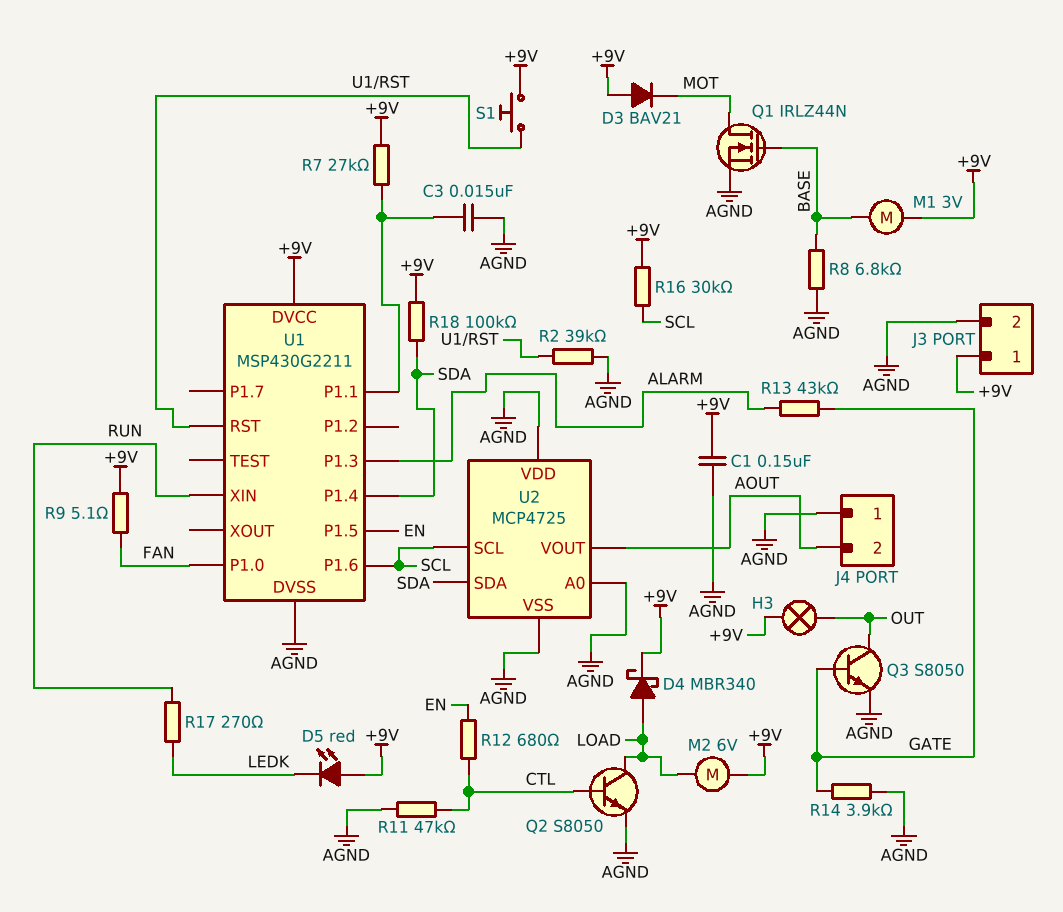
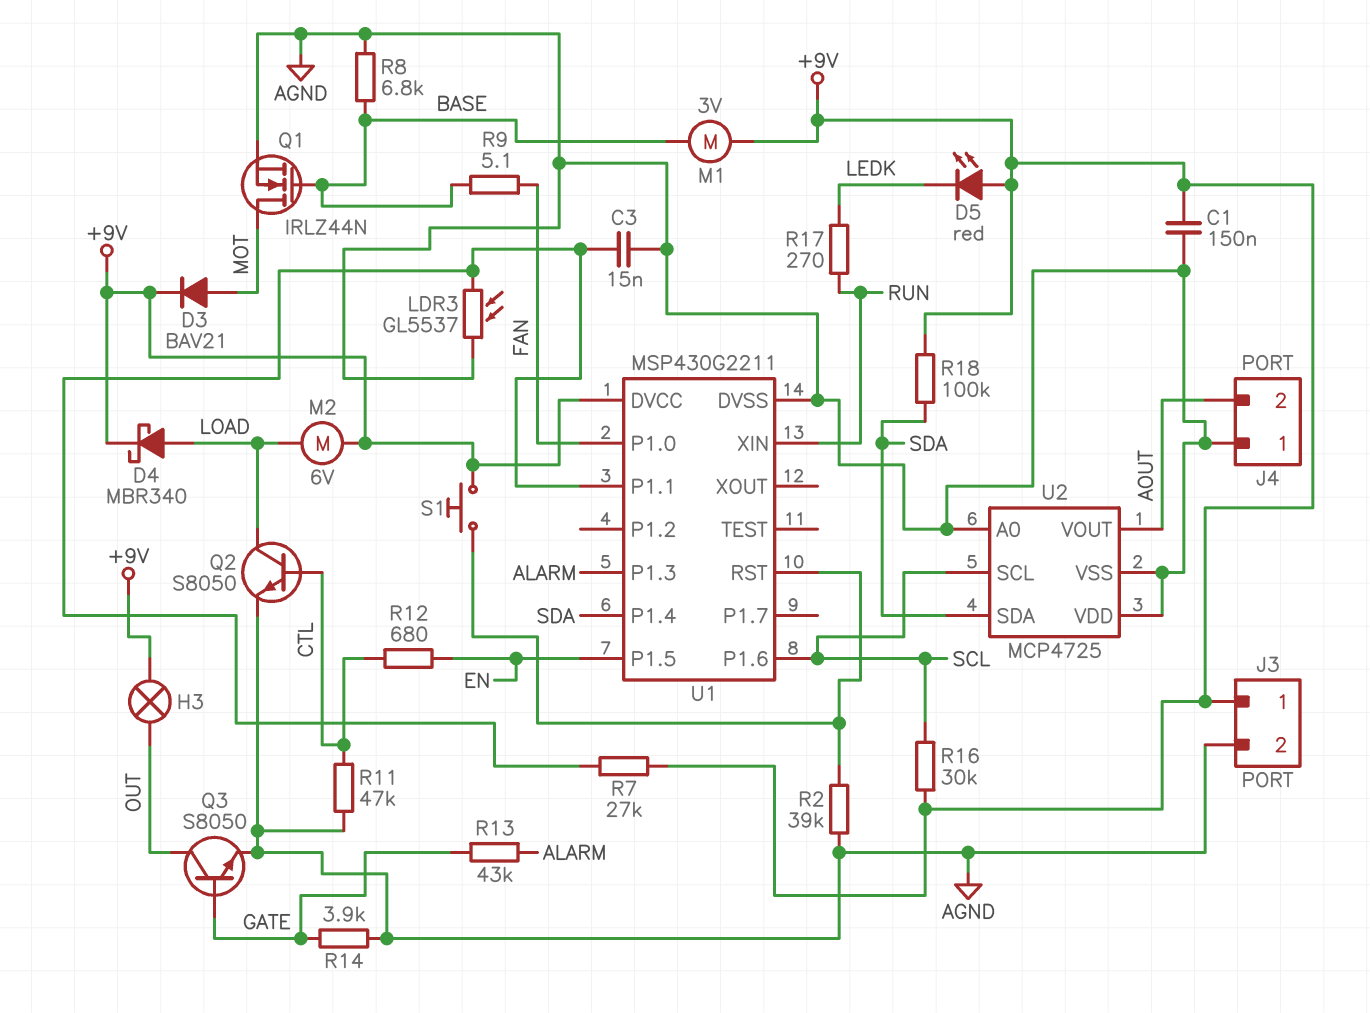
D3: diode BAV21 (A +9V, K MOT) -> diode BAV21 (A MOT, K +9V)
LDR3: none -> GL5537 (AGND, U1/P1.1)
R9: 5.1 (+9V, FAN) -> 5.1 (BASE, FAN)

